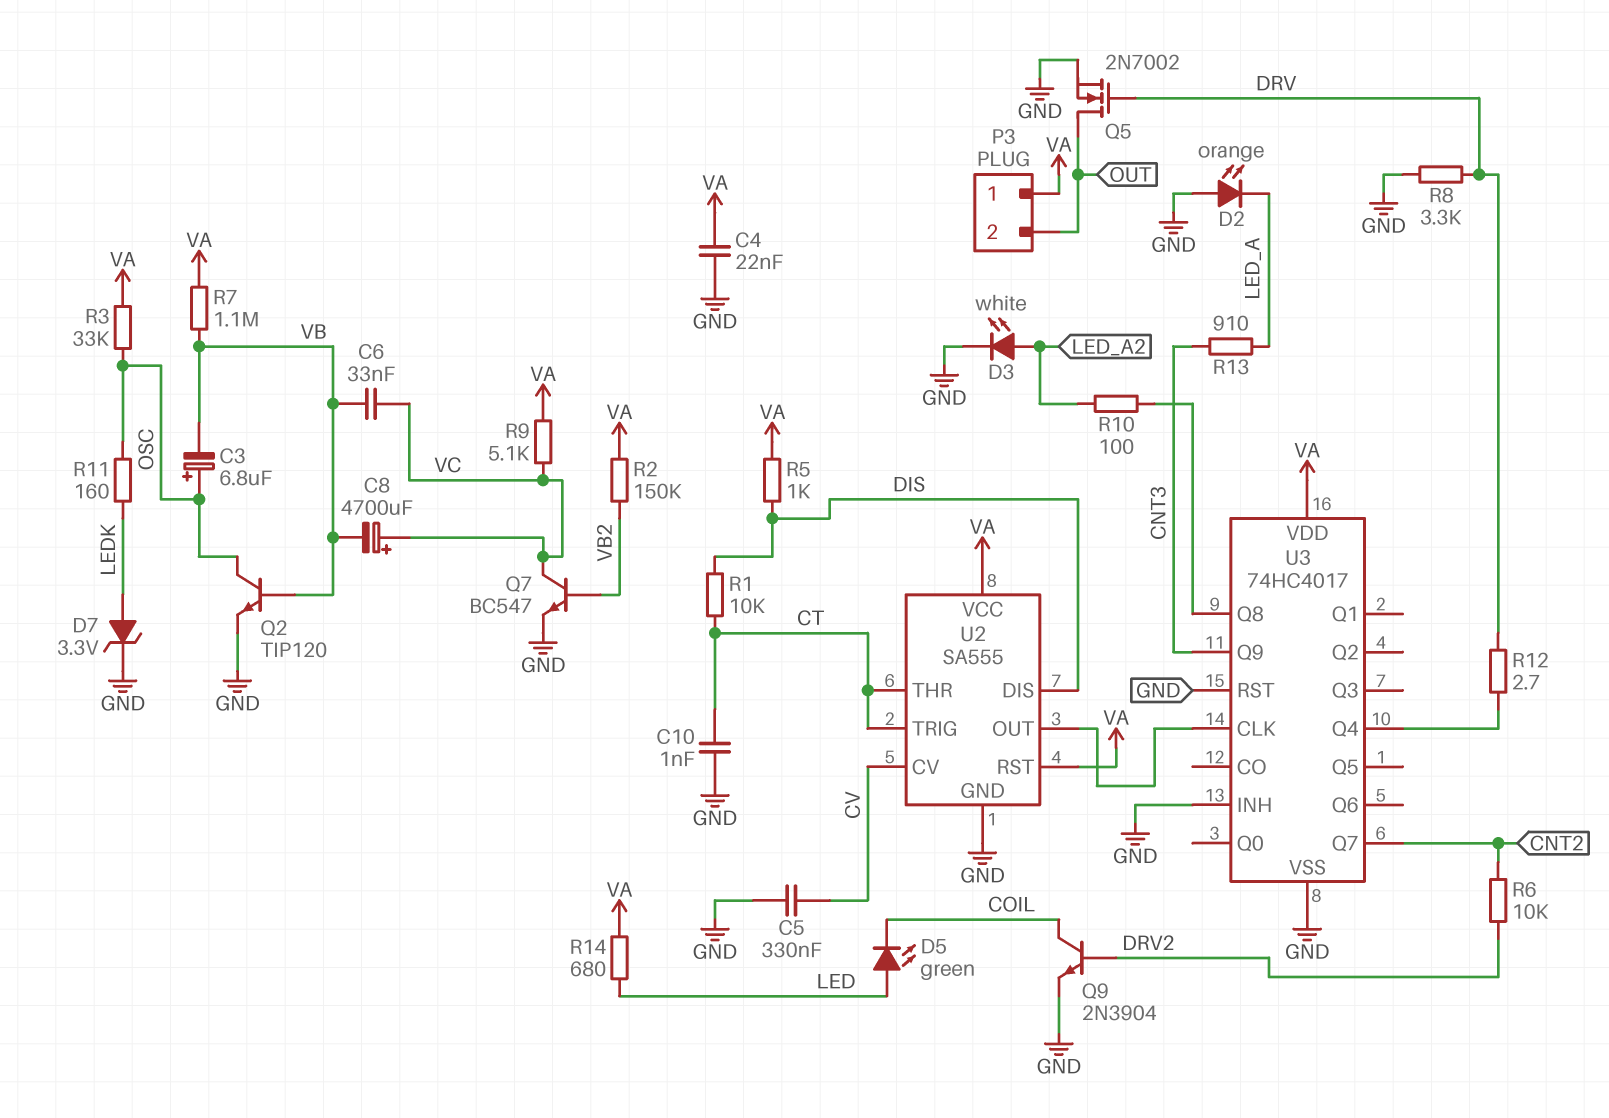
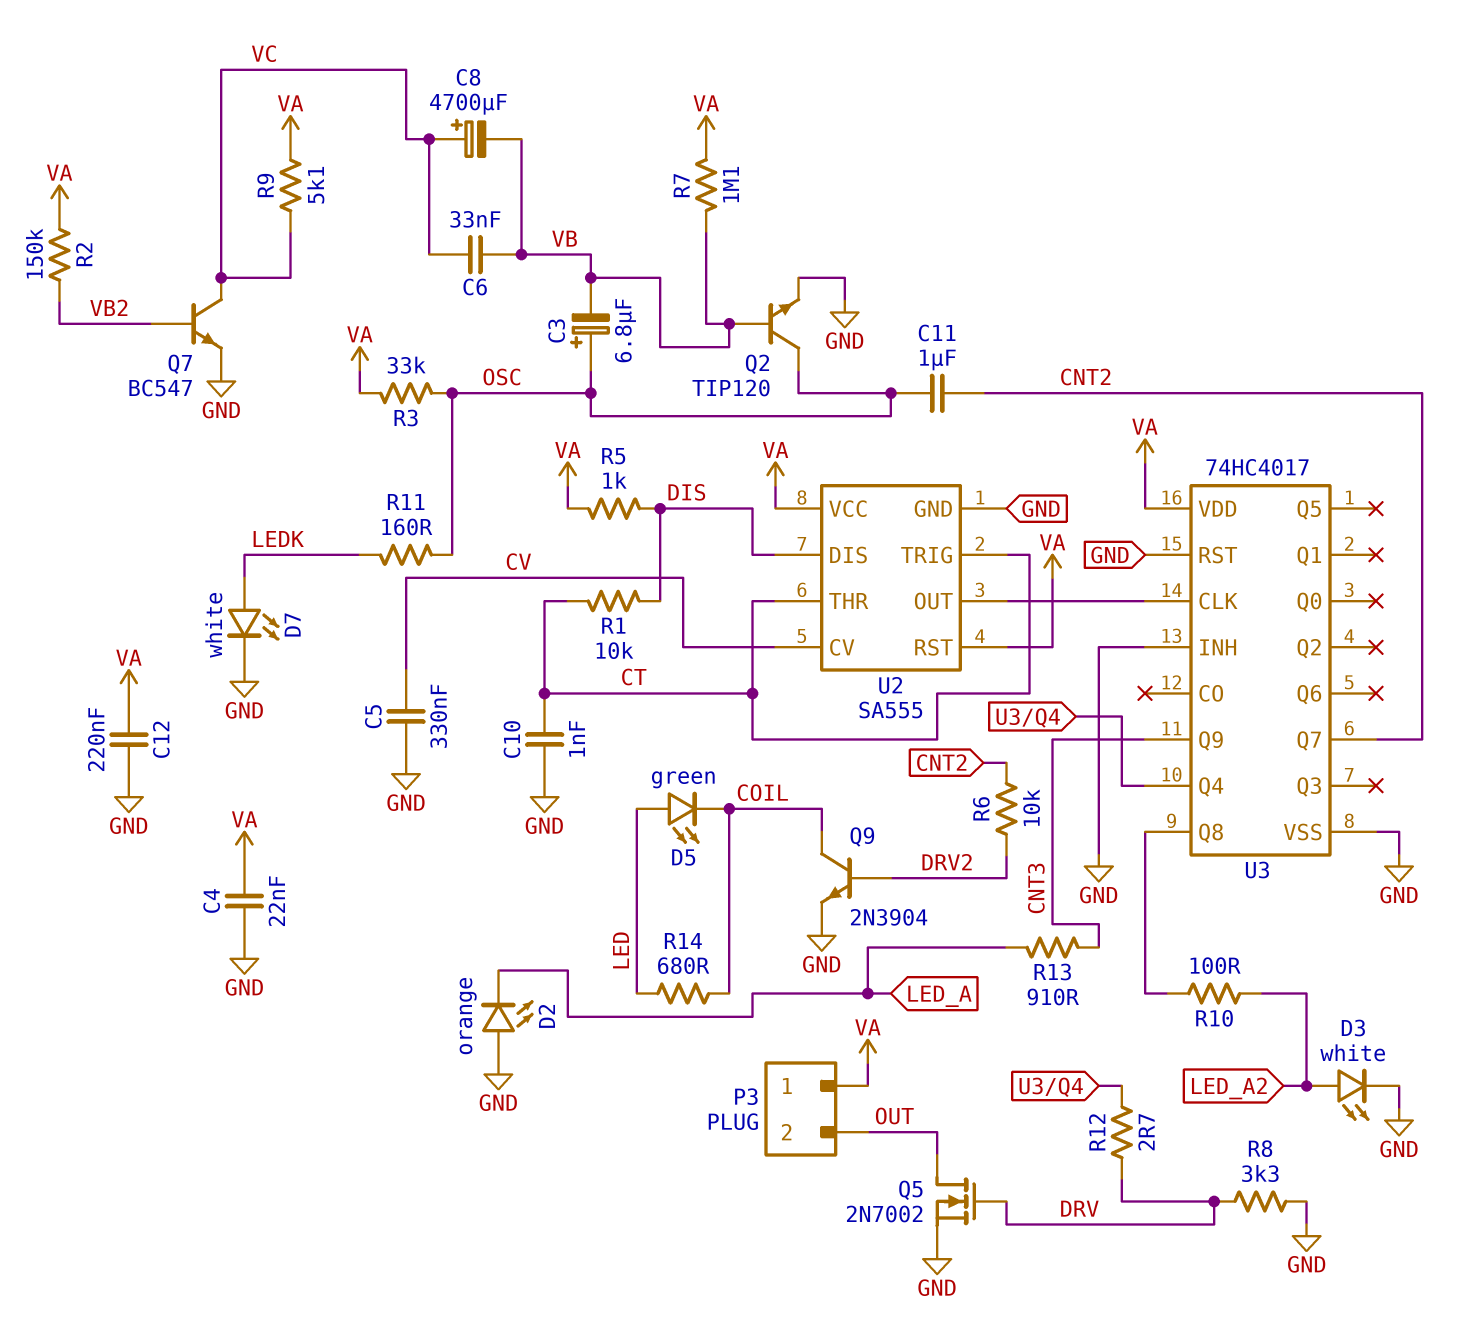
C11: none -> 1uF (CNT2, OSC)
C12: none -> 220nF (GND, VA)
D7: zener 3.3V (A LEDK, K GND) -> LED white (A LEDK, K GND)
R14: 680 (LED, VA) -> 680 (COIL, LED)

